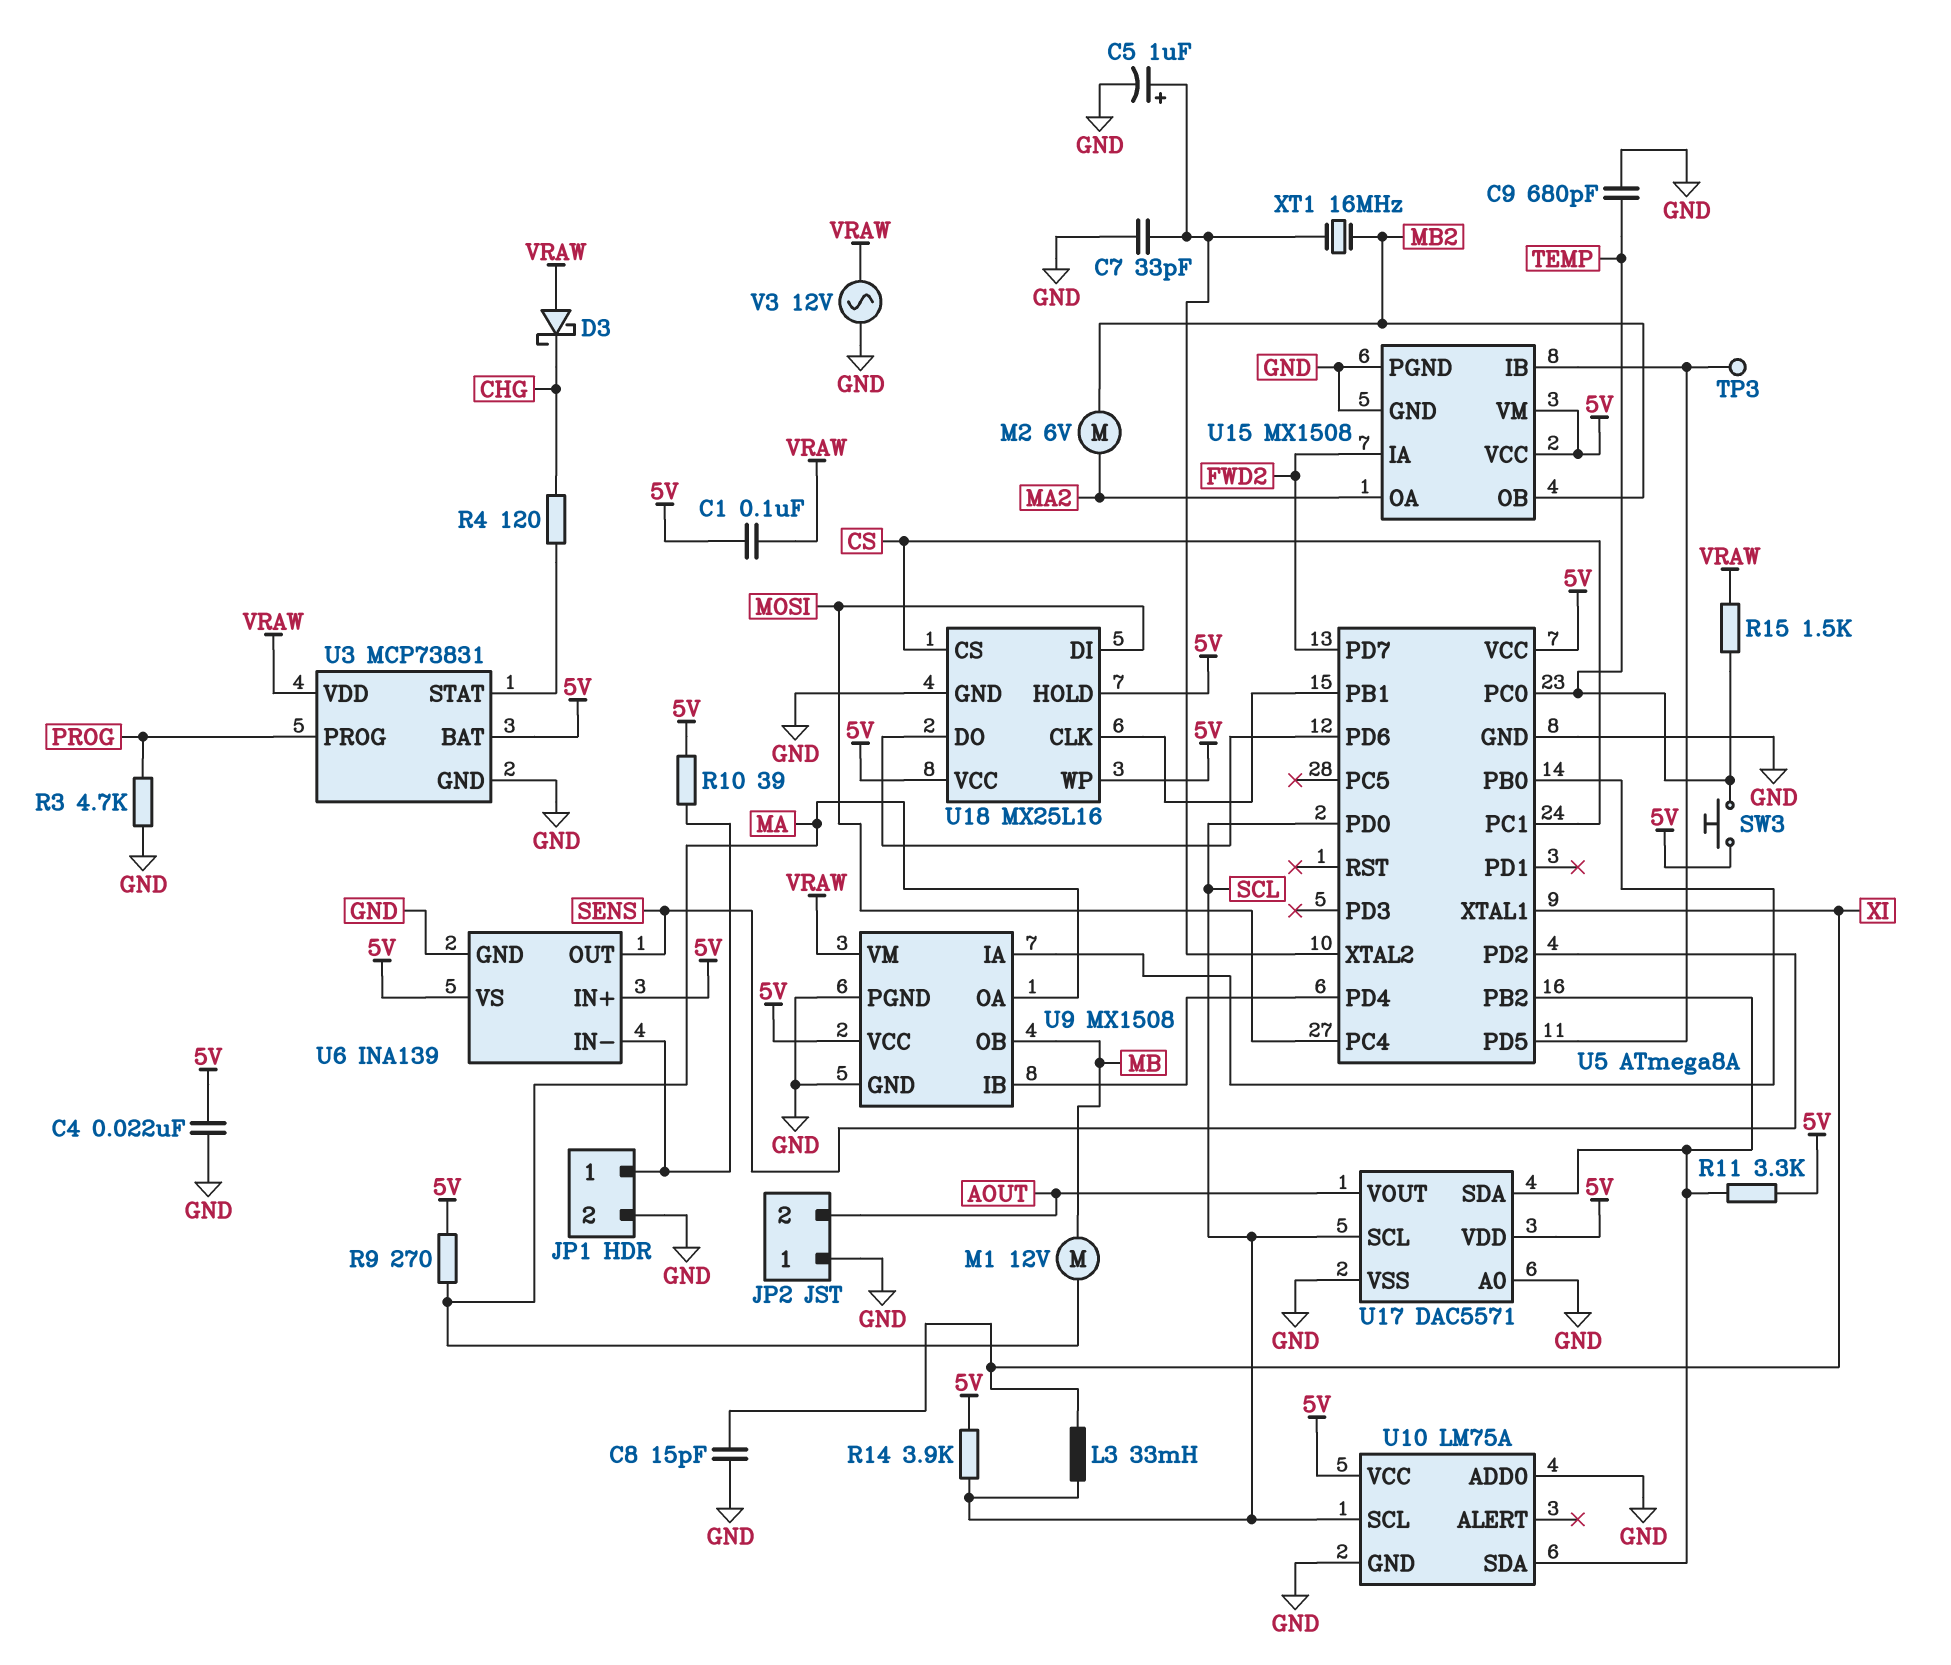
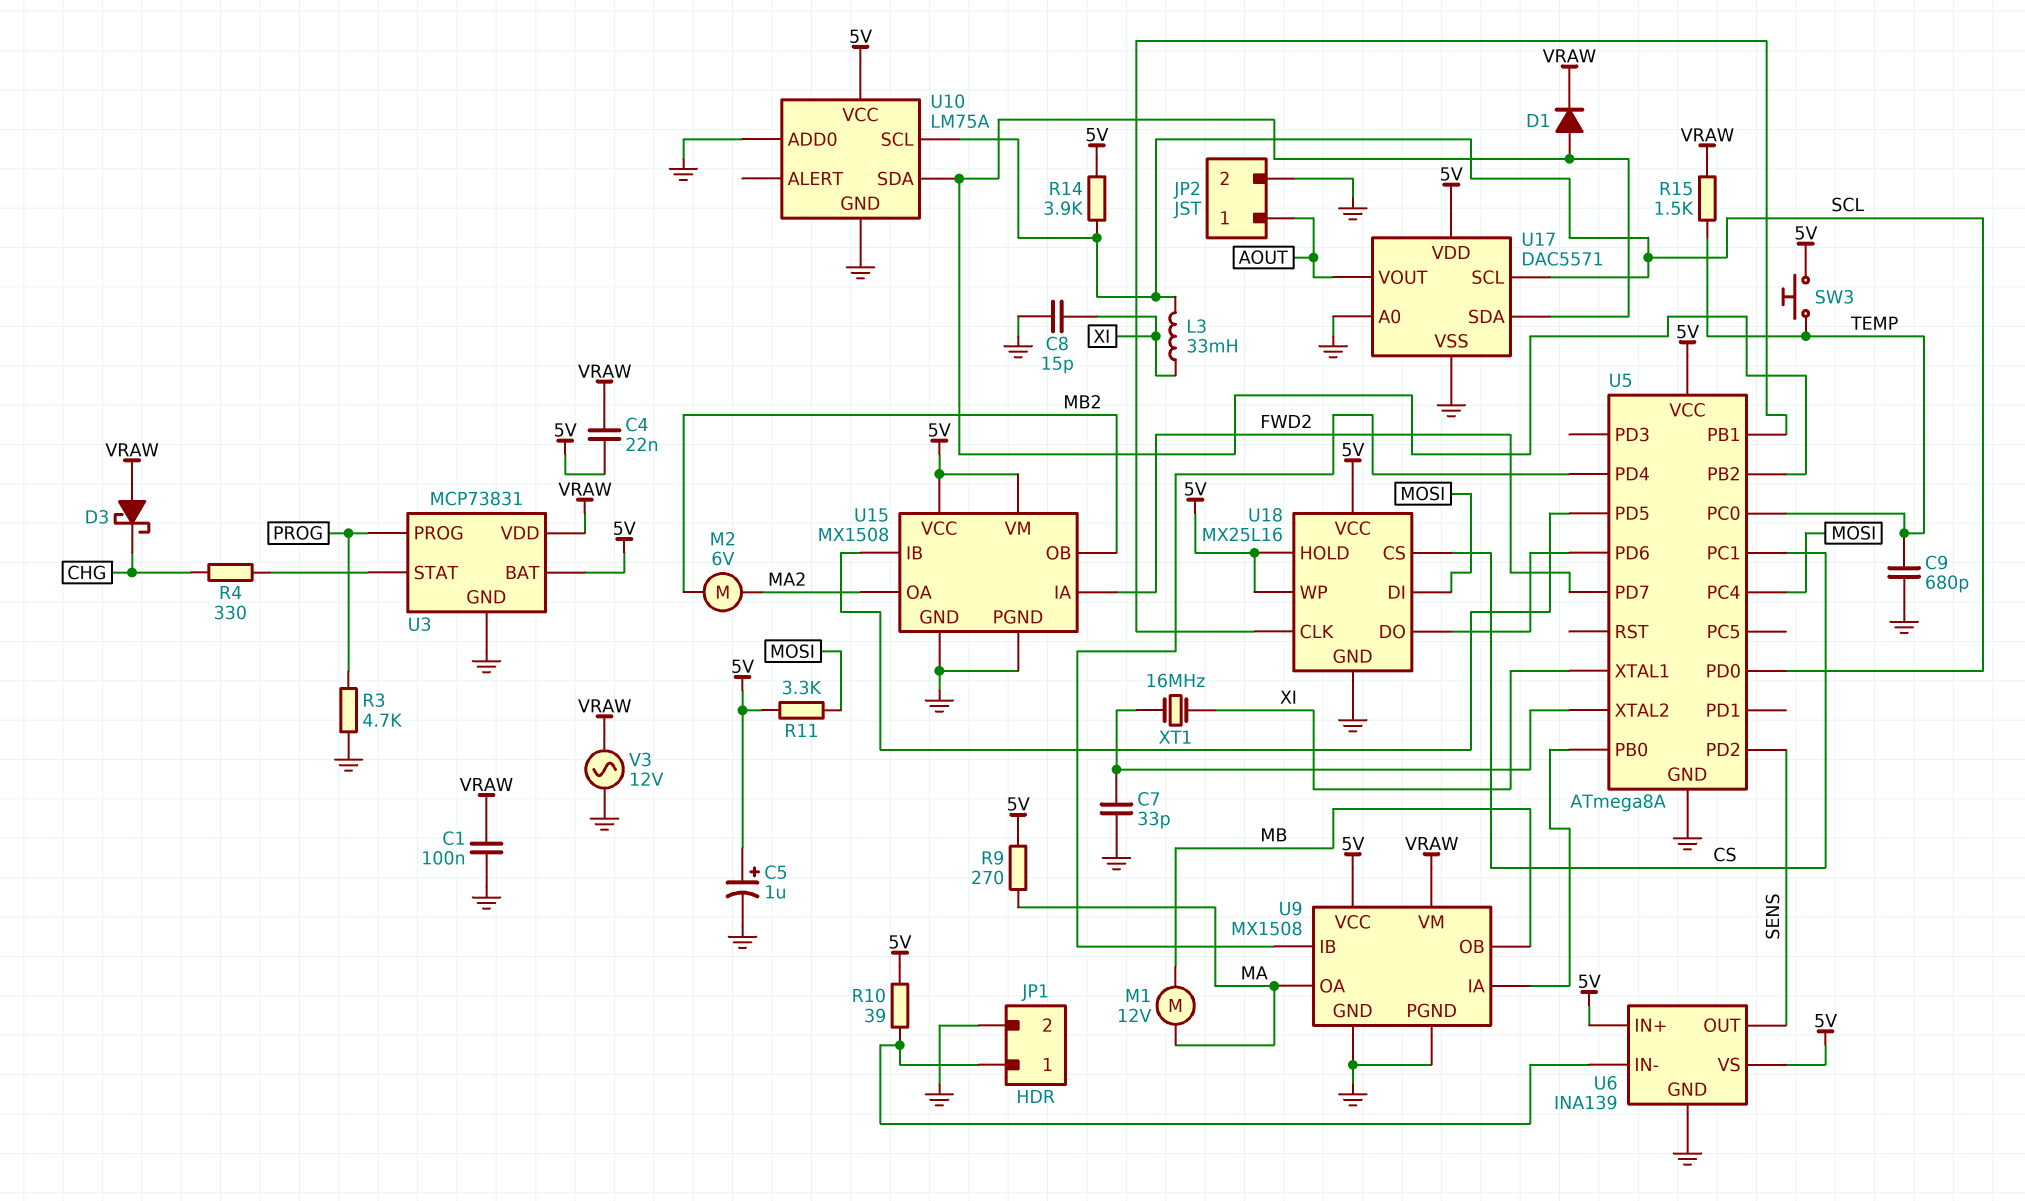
C1: 100nF (5V, VRAW) -> 100nF (GND, VRAW)
C4: 22nF (5V, GND) -> 22nF (5V, VRAW)
C5: 1uF (plus U5/XTAL2, minus GND) -> 1uF (plus 5V, minus GND)
D1: none -> diode (A U5/PB2, K VRAW)
JP2 pin 1: GND -> AOUT
JP2 pin 2: AOUT -> GND
R4: 120 (CHG, U3/STAT) -> 330 (CHG, U3/STAT)
R11: 3.3k (5V, U5/PB2) -> 3.3k (5V, MOSI)
TP3: test point (U5/PD5) -> none
XT1: 16MHz (MB2, U5/XTAL2) -> 16MHz (U5/XTAL2, XI)

